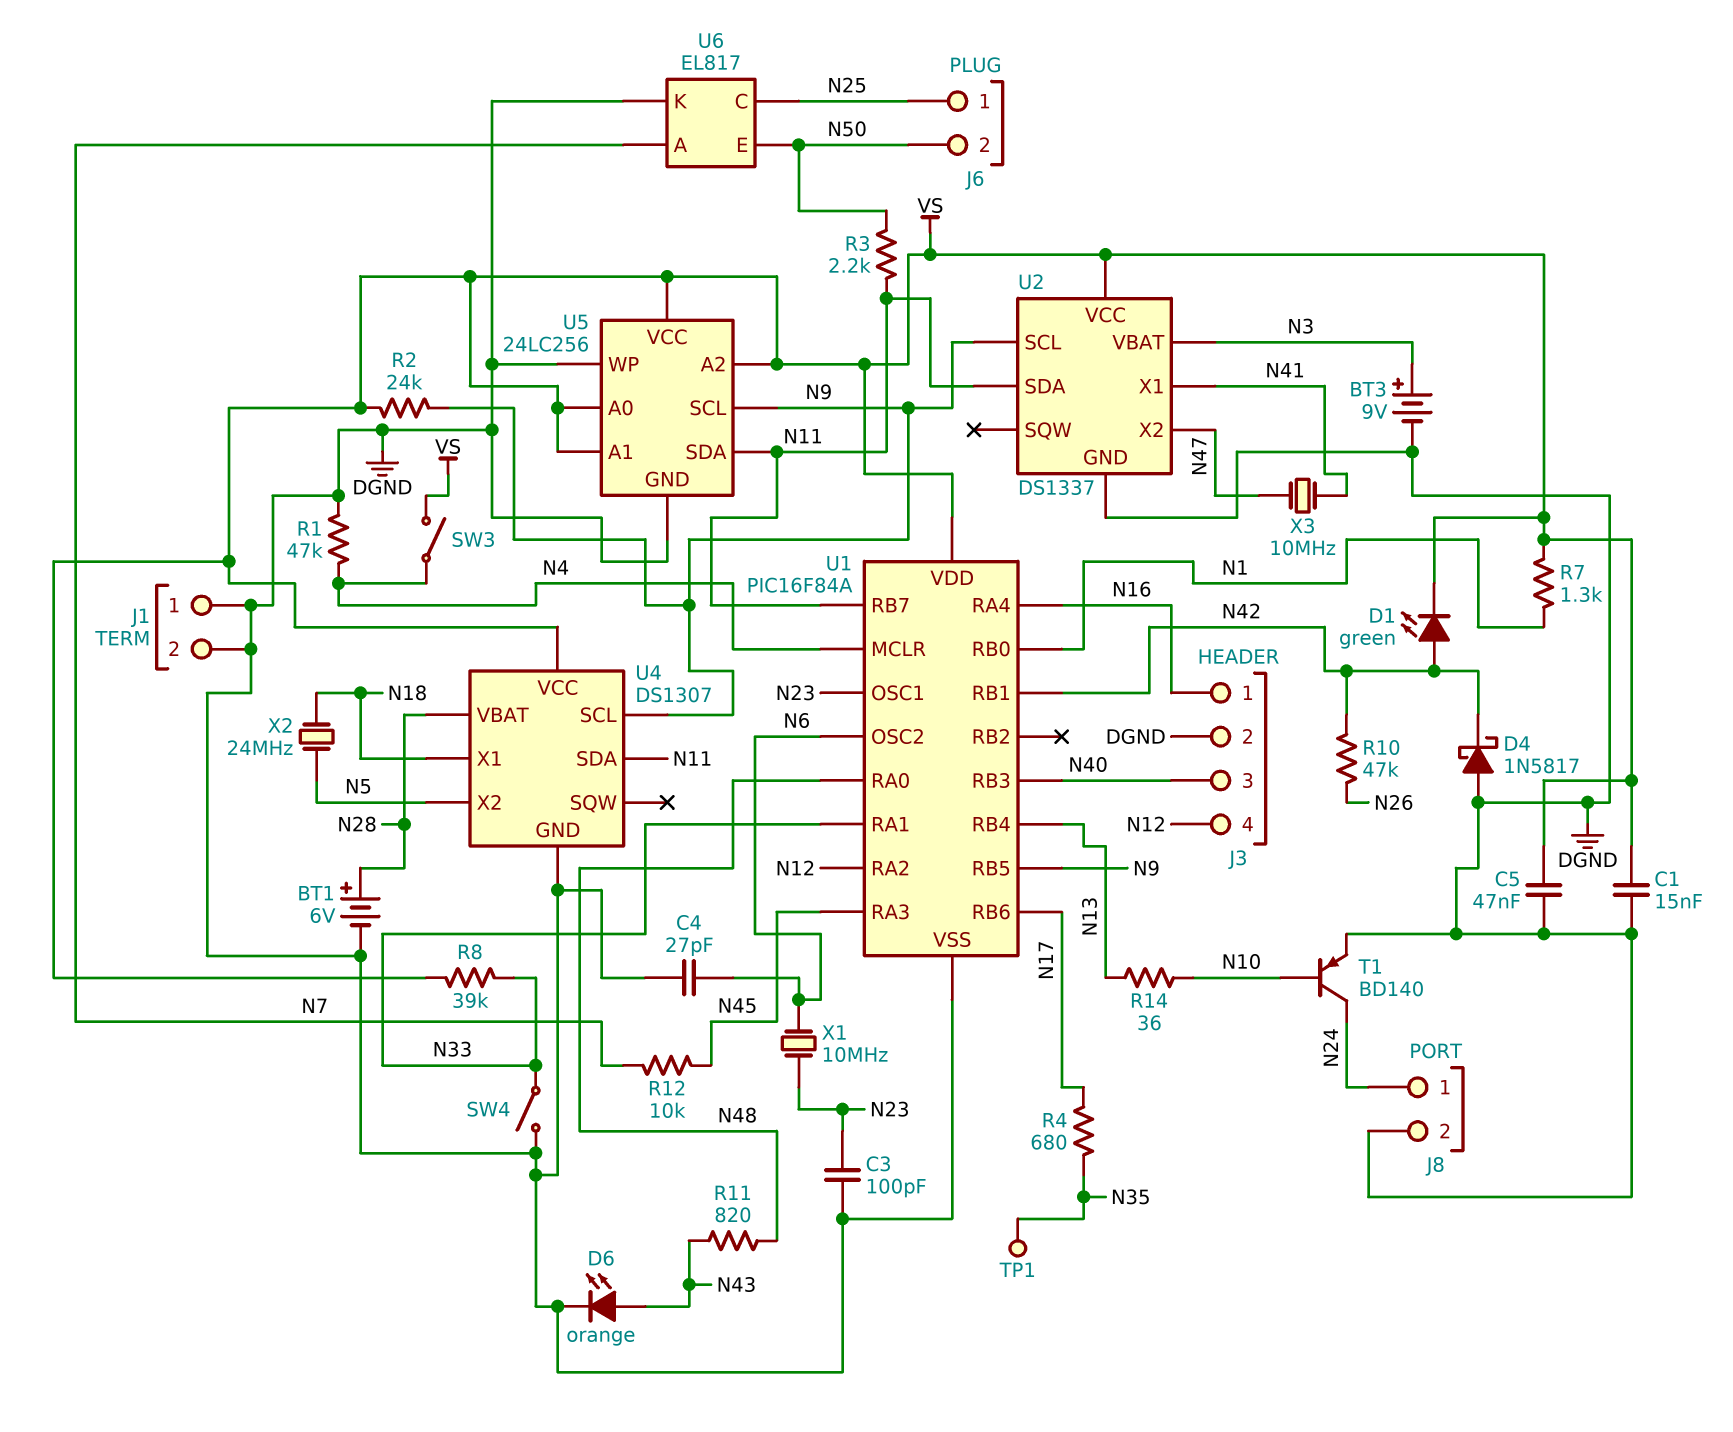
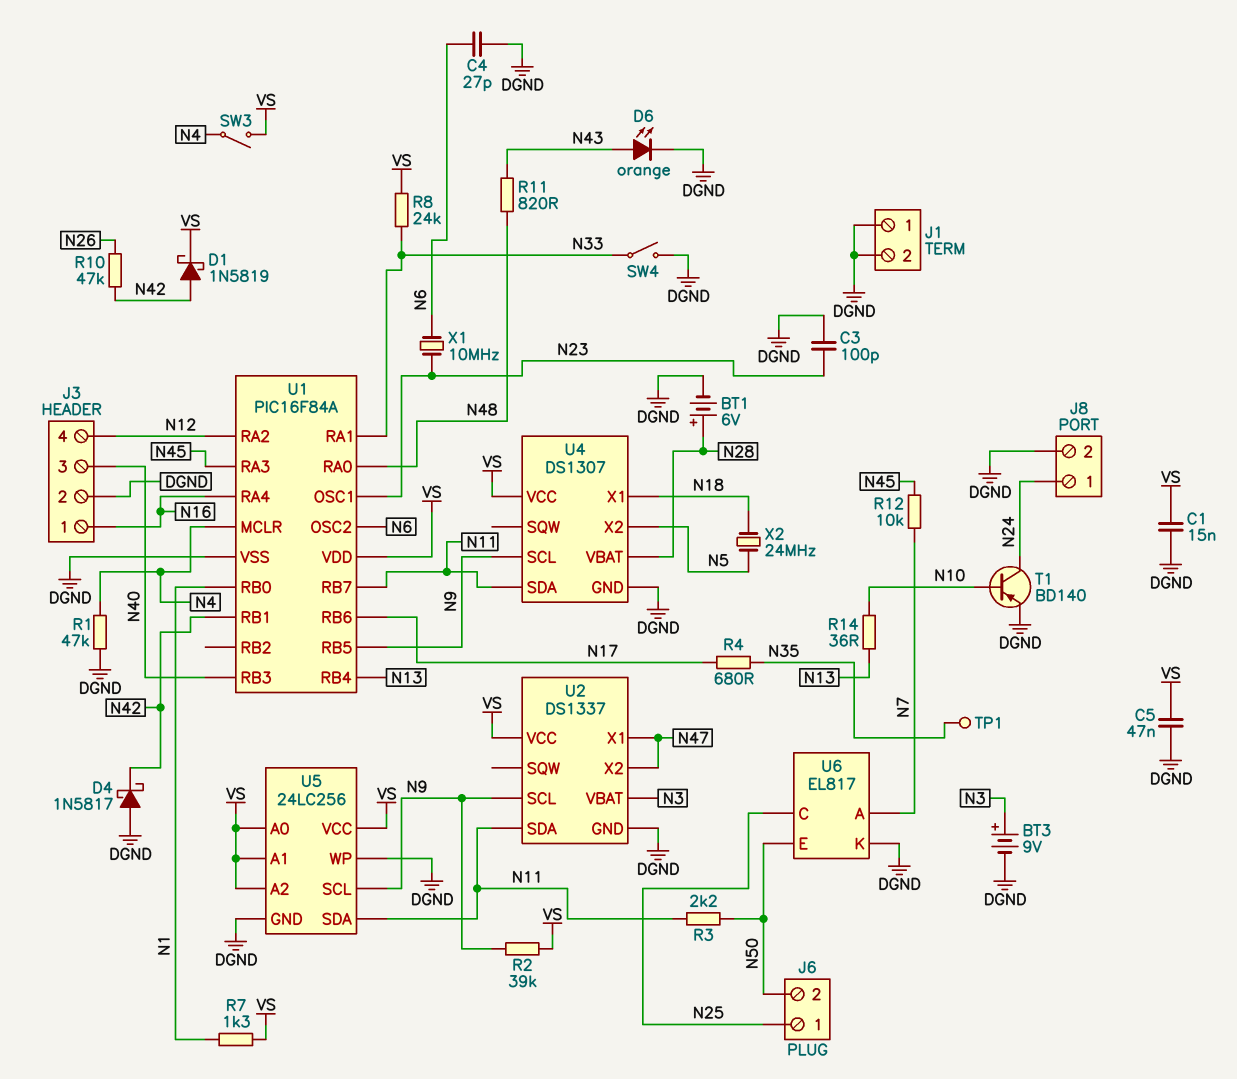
D1: LED green (A N42, K VS) -> schottky 1N5819 (A N42, K VS)
R2: 24k (N9, VS) -> 39k (N9, VS)
R8: 39k (N33, VS) -> 24k (N33, VS)
U2 pin X1: N41 -> N47
X3: 10MHz (N41, N47) -> none

